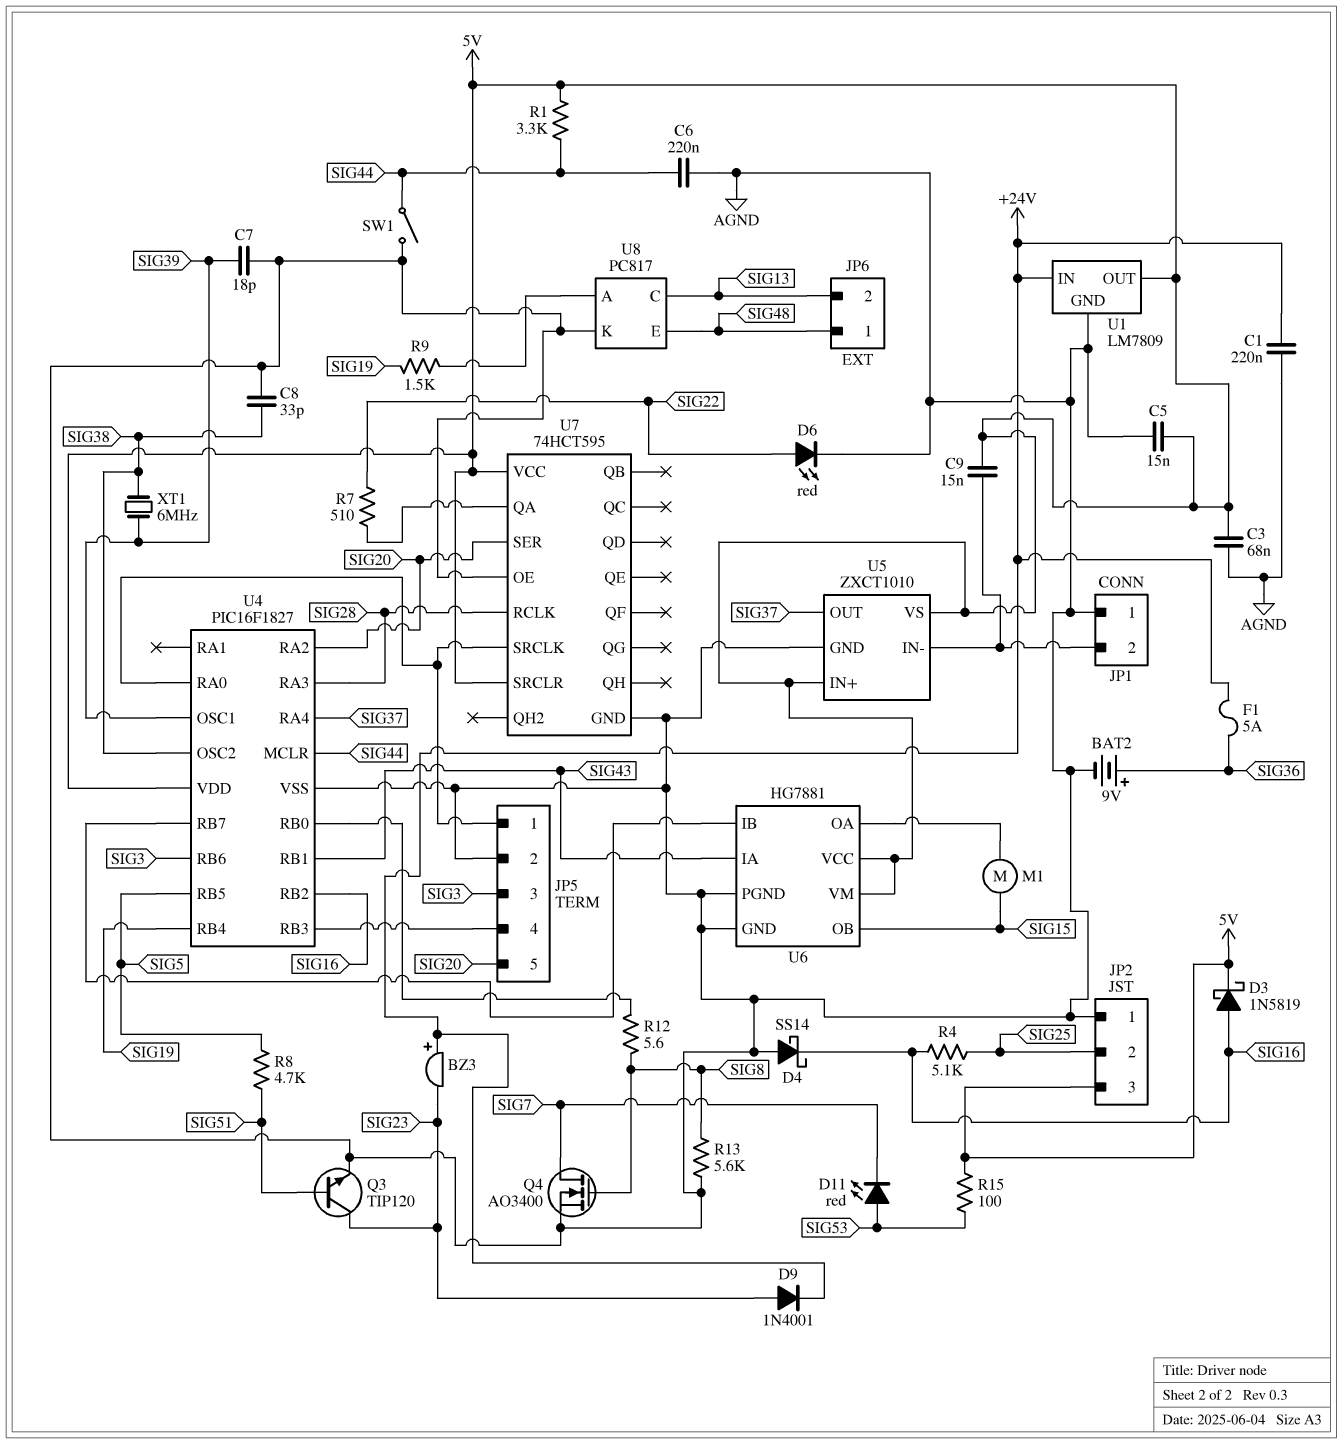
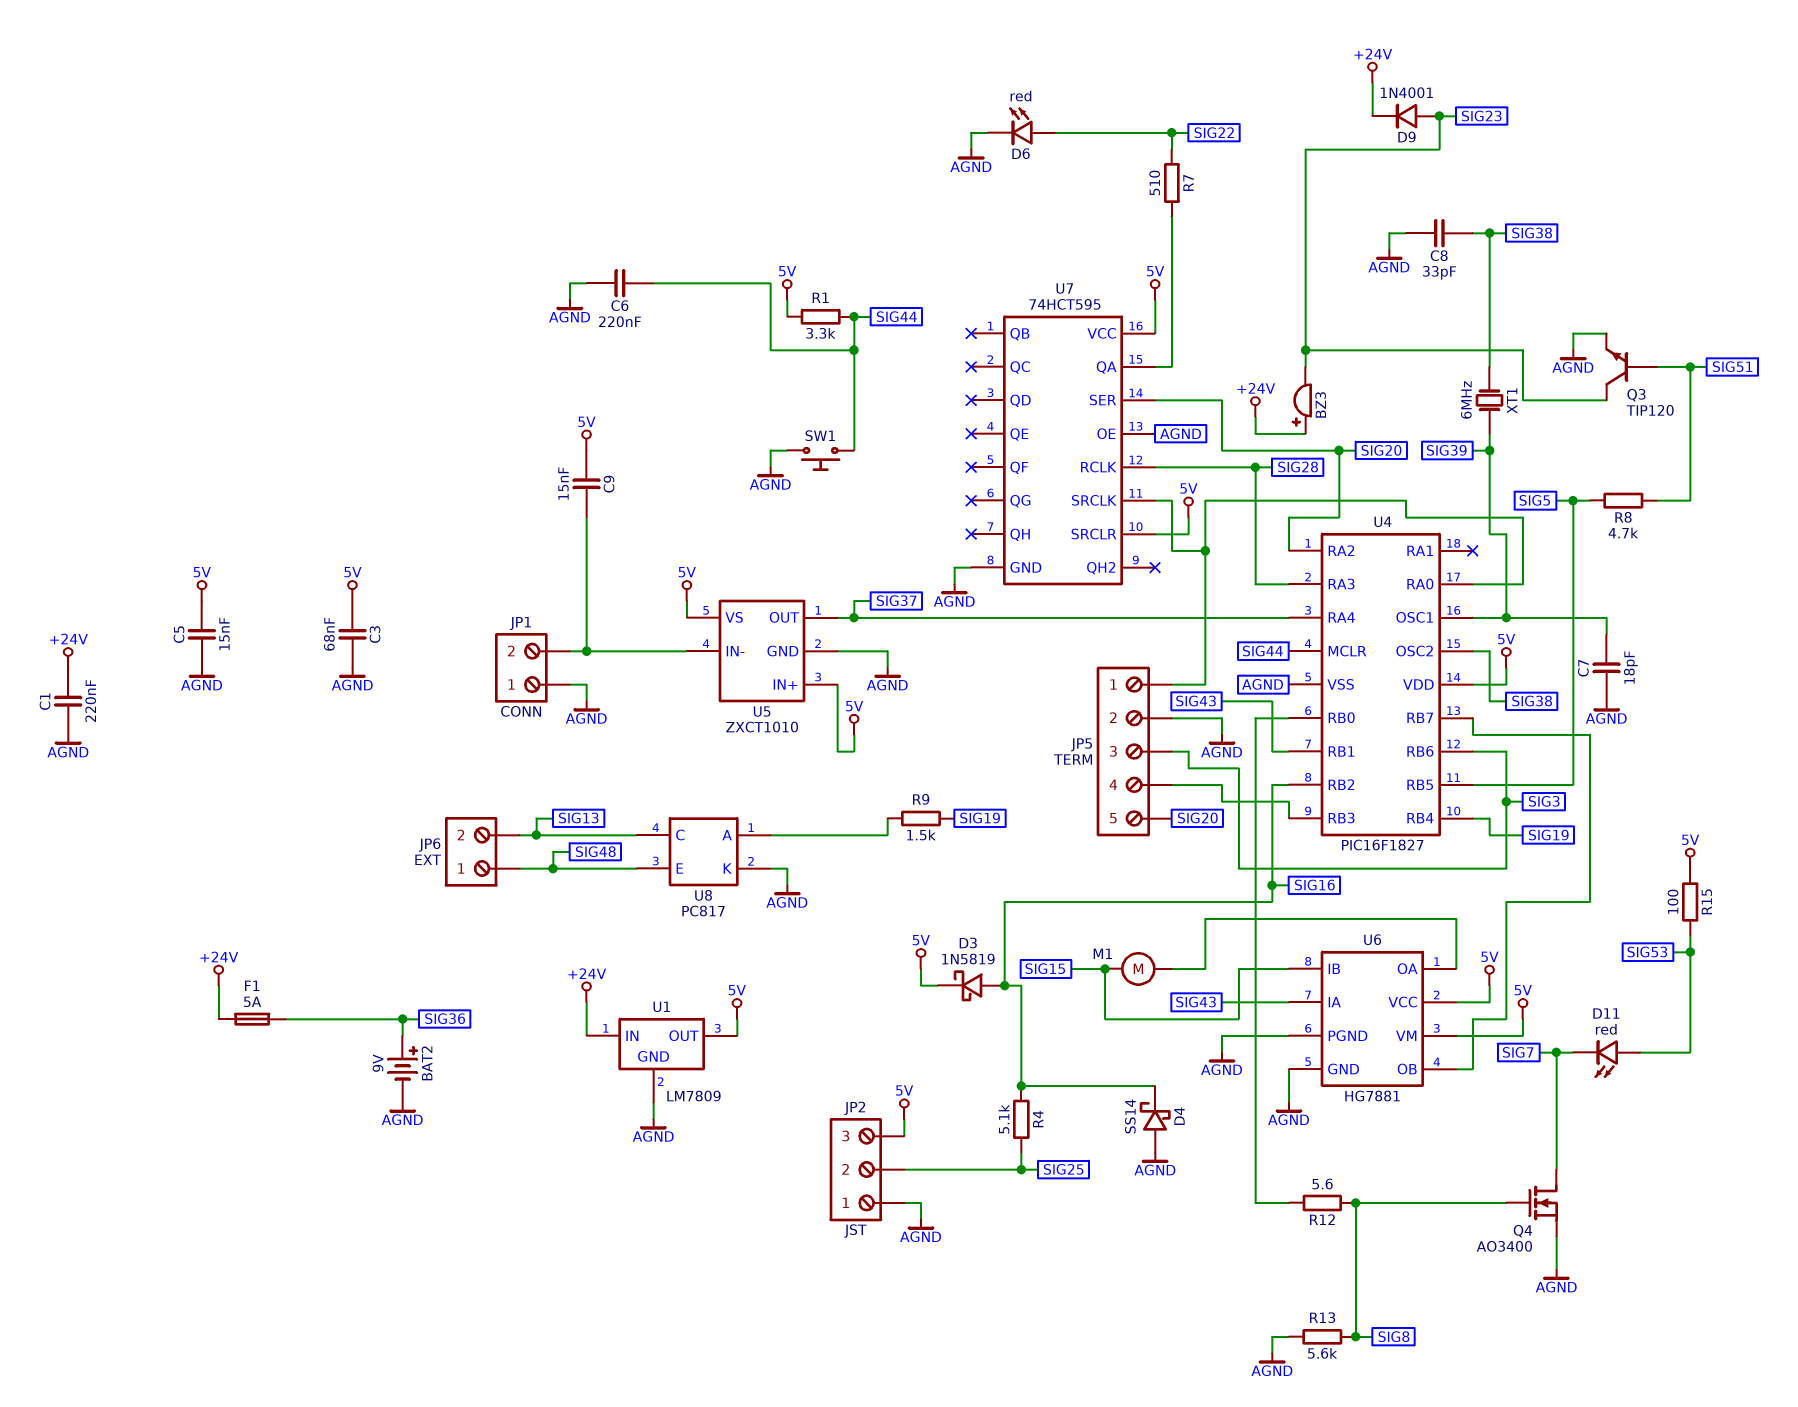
SW1: switch (AGND, SIG44) -> button (AGND, SIG44)
U6 pin IB: U4/RB7 -> SIG15
U6 pin OB: SIG15 -> U4/RB7

